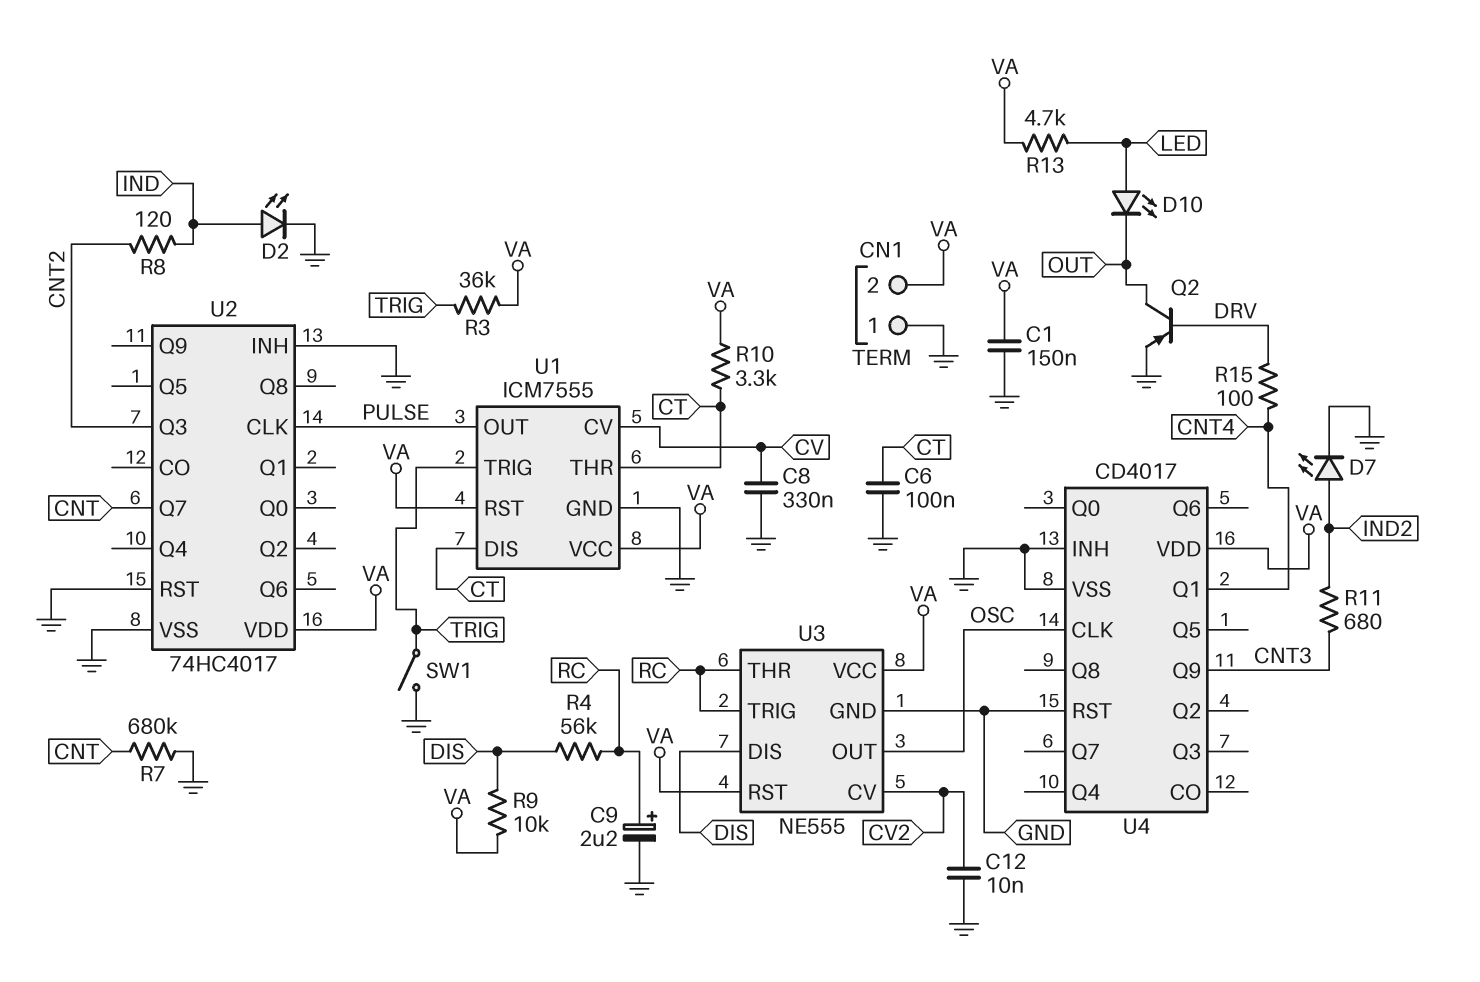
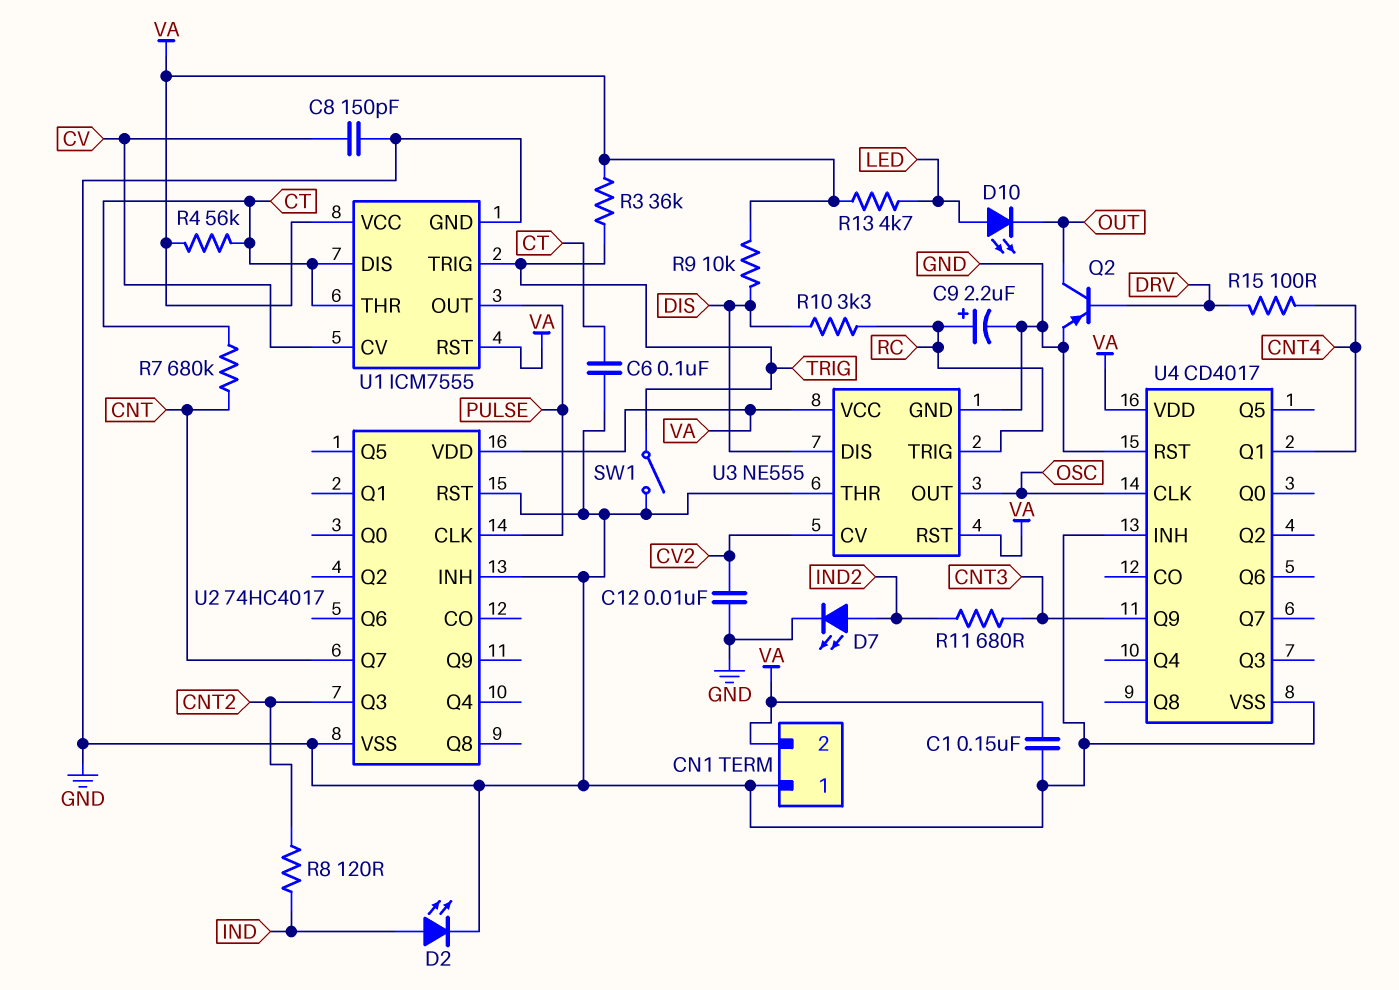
C8: 330nF (CV, GND) -> 150pF (CV, GND)
R4: 56k (DIS, RC) -> 56k (CT, VA)
R7: 680k (CNT, GND) -> 680k (CNT, CT)
R10: 3.3k (CT, VA) -> 3.3k (DIS, RC)
U3 pin THR: RC -> GND

